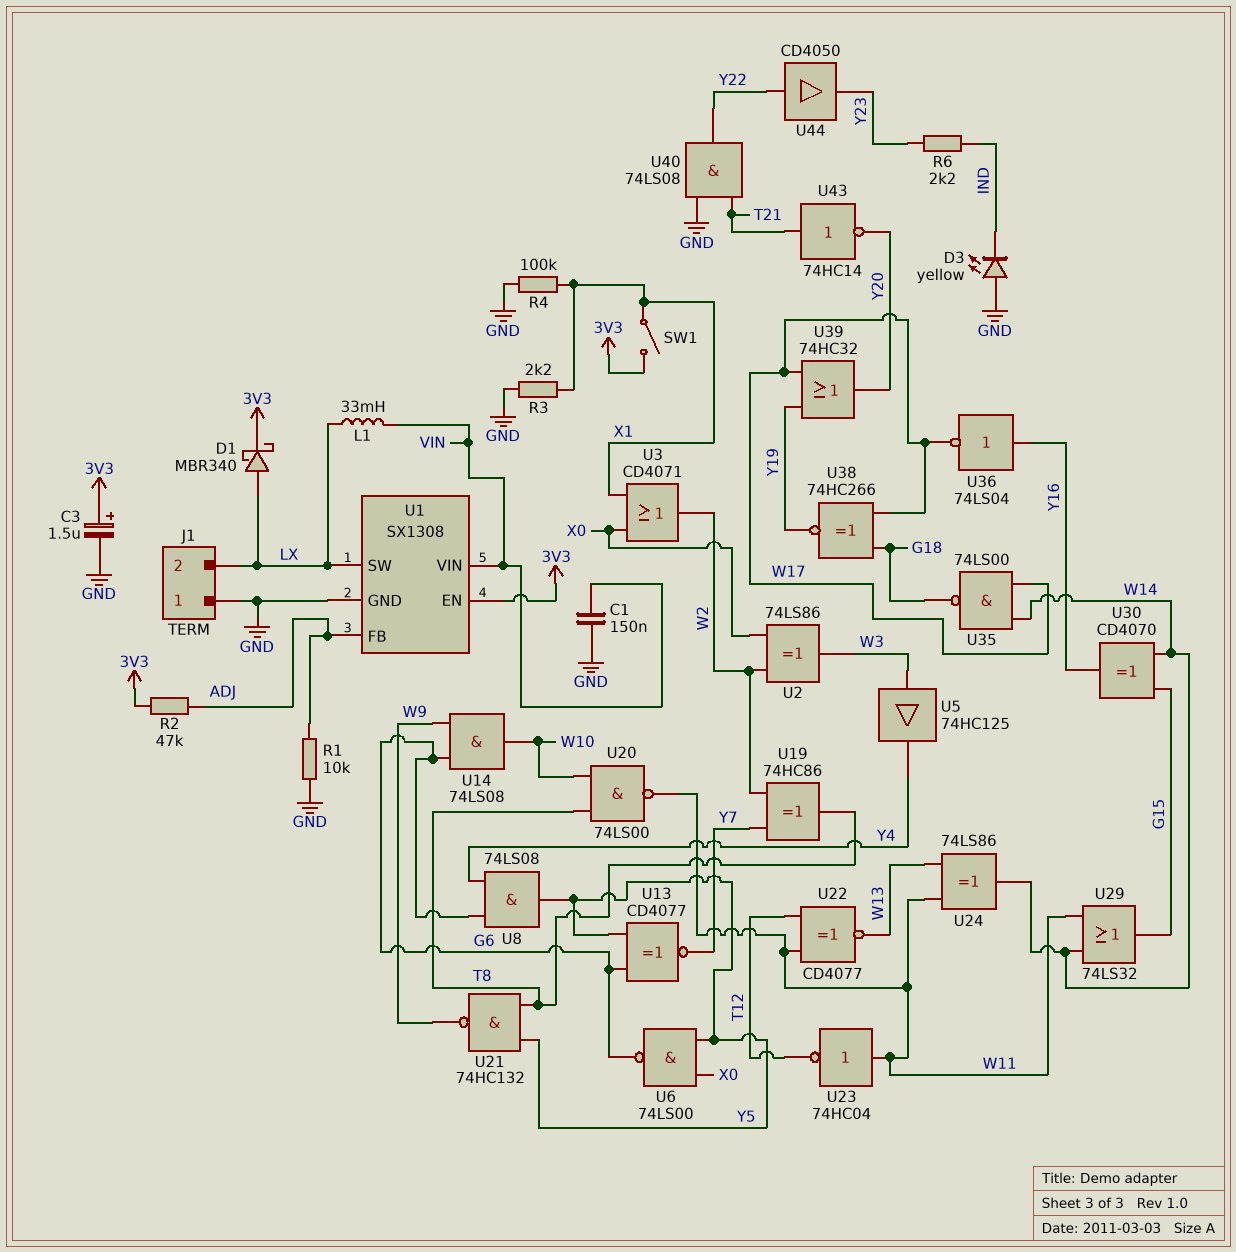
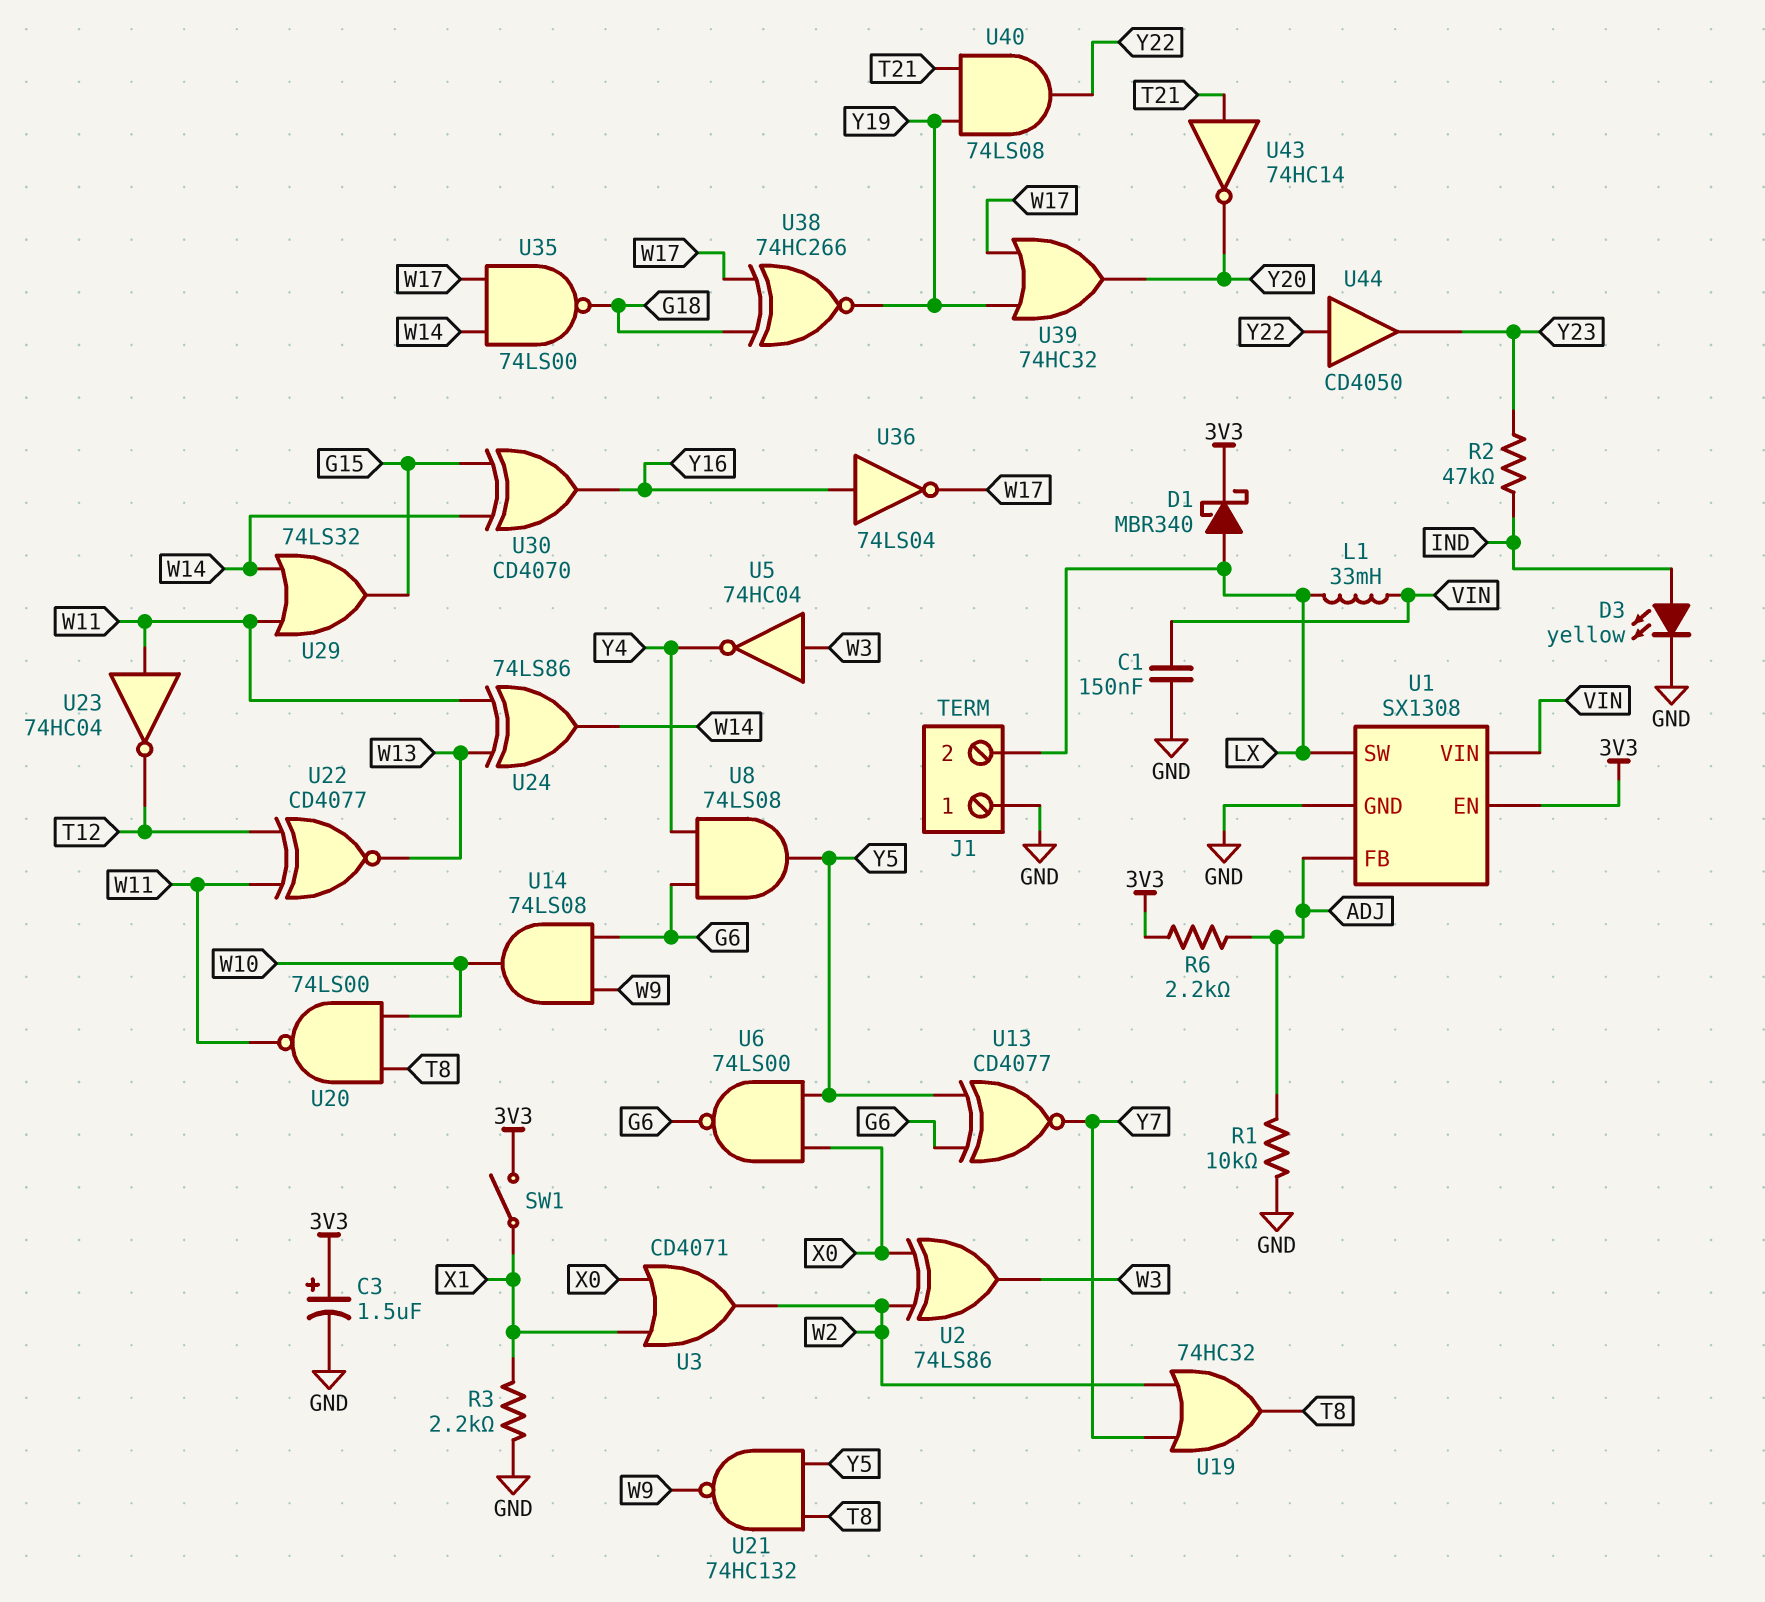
D3: LED yellow (A GND, K IND) -> LED yellow (A IND, K GND)
R2: 47k (3V3, ADJ) -> 47k (IND, Y23)
R4: 100k (GND, X1) -> none
R6: 2.2k (IND, Y23) -> 2.2k (3V3, ADJ)
U5: buffer 74HC125 (in W3, out Y4) -> NOT 74HC04 (in W3, out Y4)
U19: XOR 74HC86 (in W2, in Y7, out T8) -> OR 74HC32 (in W2, in Y7, out T8)
U40: AND 74LS08 (in GND, in T21, out Y22) -> AND 74LS08 (in T21, in Y19, out Y22)

